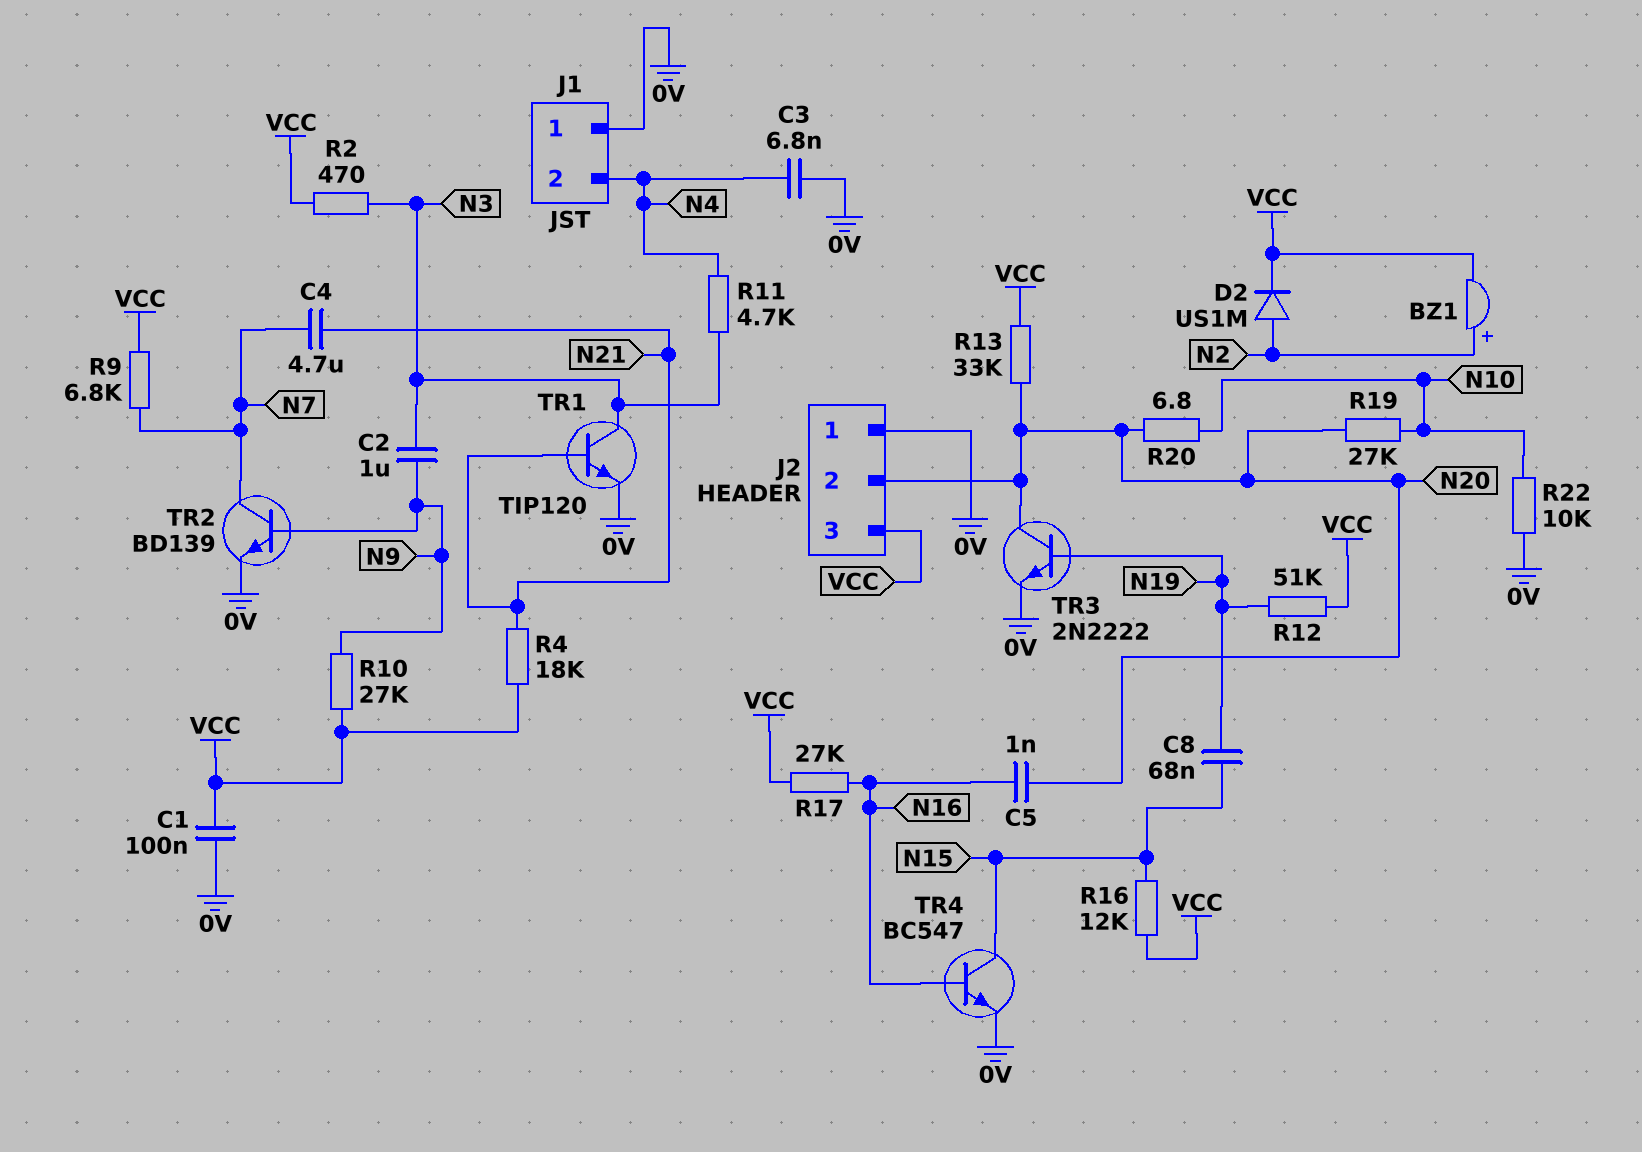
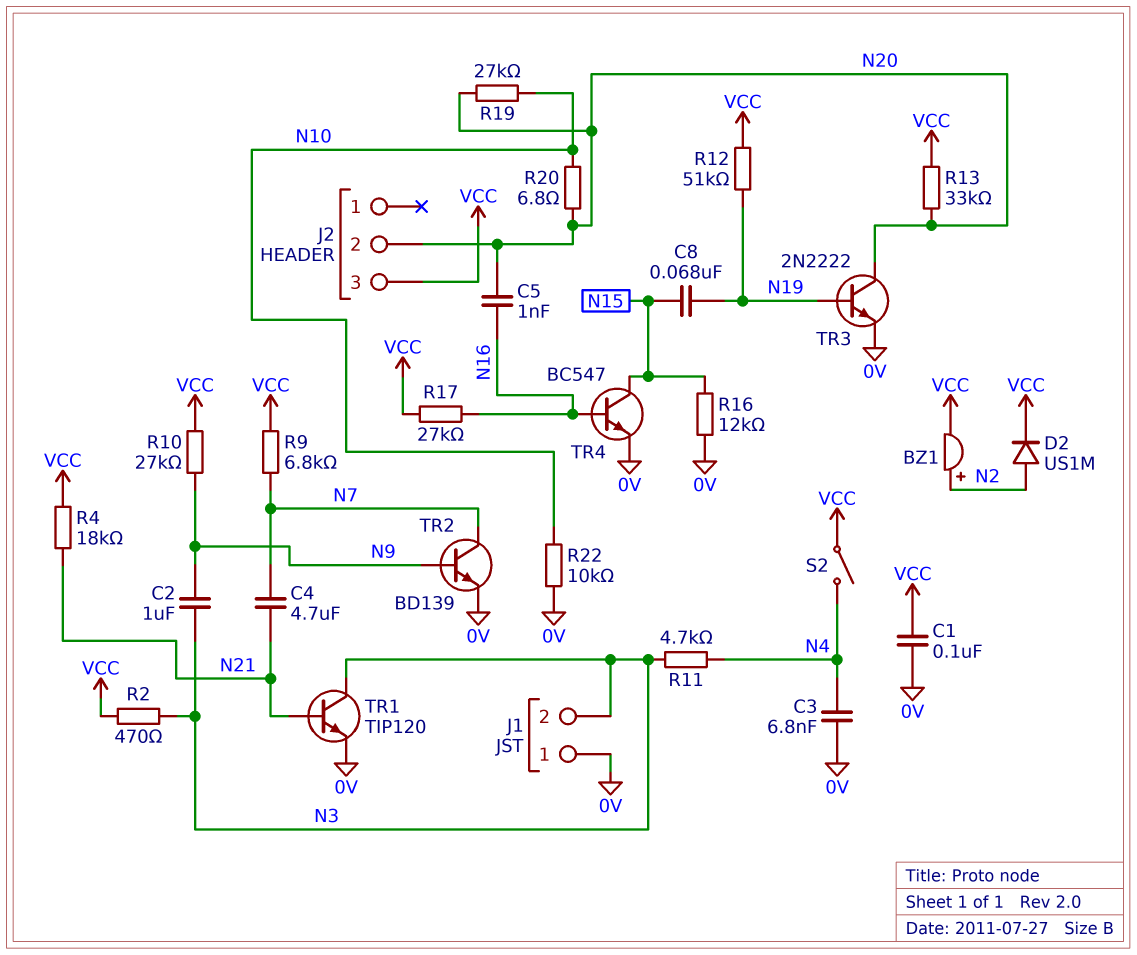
J1 pin 2: N4 -> N3
J2 pin 1: 0V -> none
R16: 12k (N15, VCC) -> 12k (0V, N15)
S2: none -> switch (N4, VCC)

